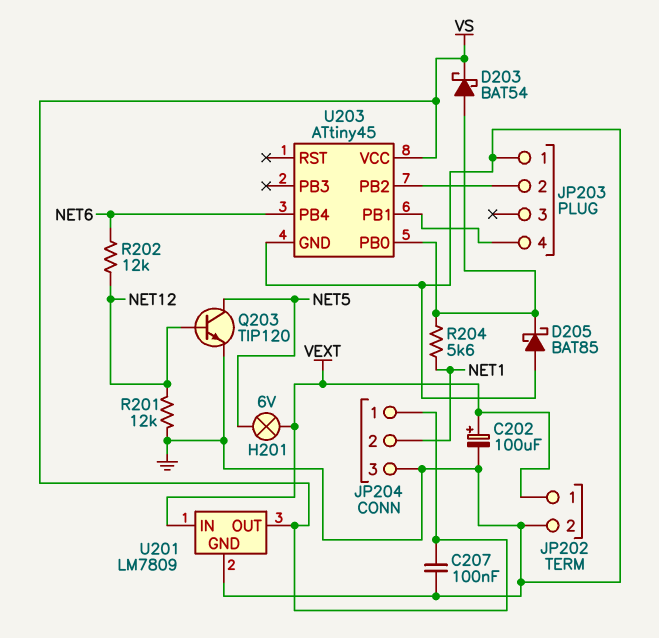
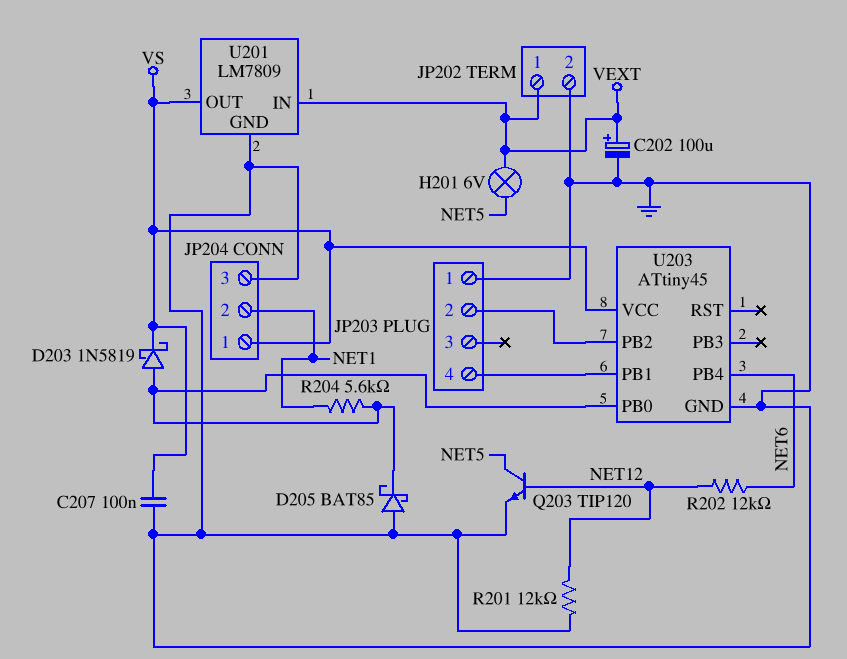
D203: schottky BAT54 (A U203/PB0, K VS) -> schottky 1N5819 (A U203/PB0, K VS)

